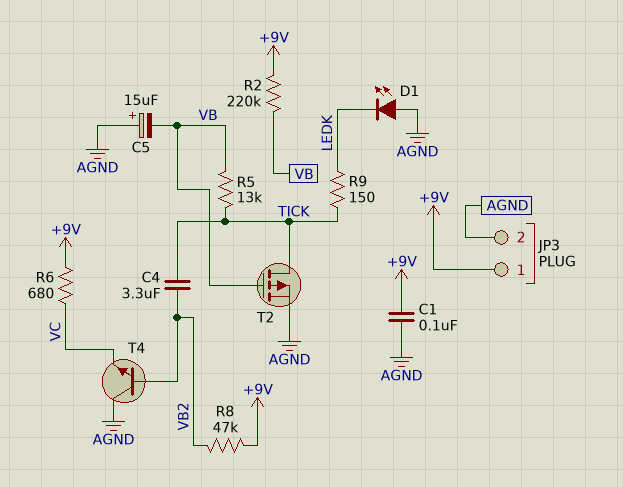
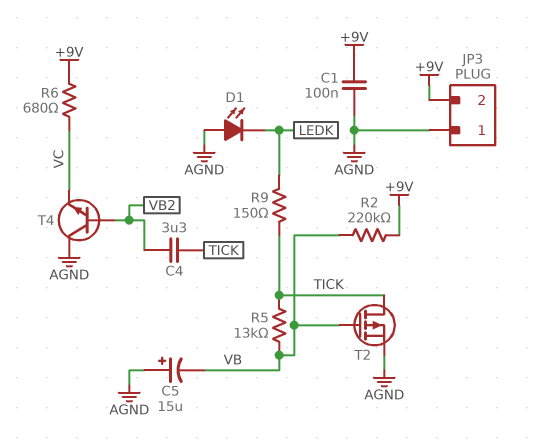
JP3 pin 1: +9V -> AGND
JP3 pin 2: AGND -> +9V
R8: 47k (+9V, VB2) -> none

